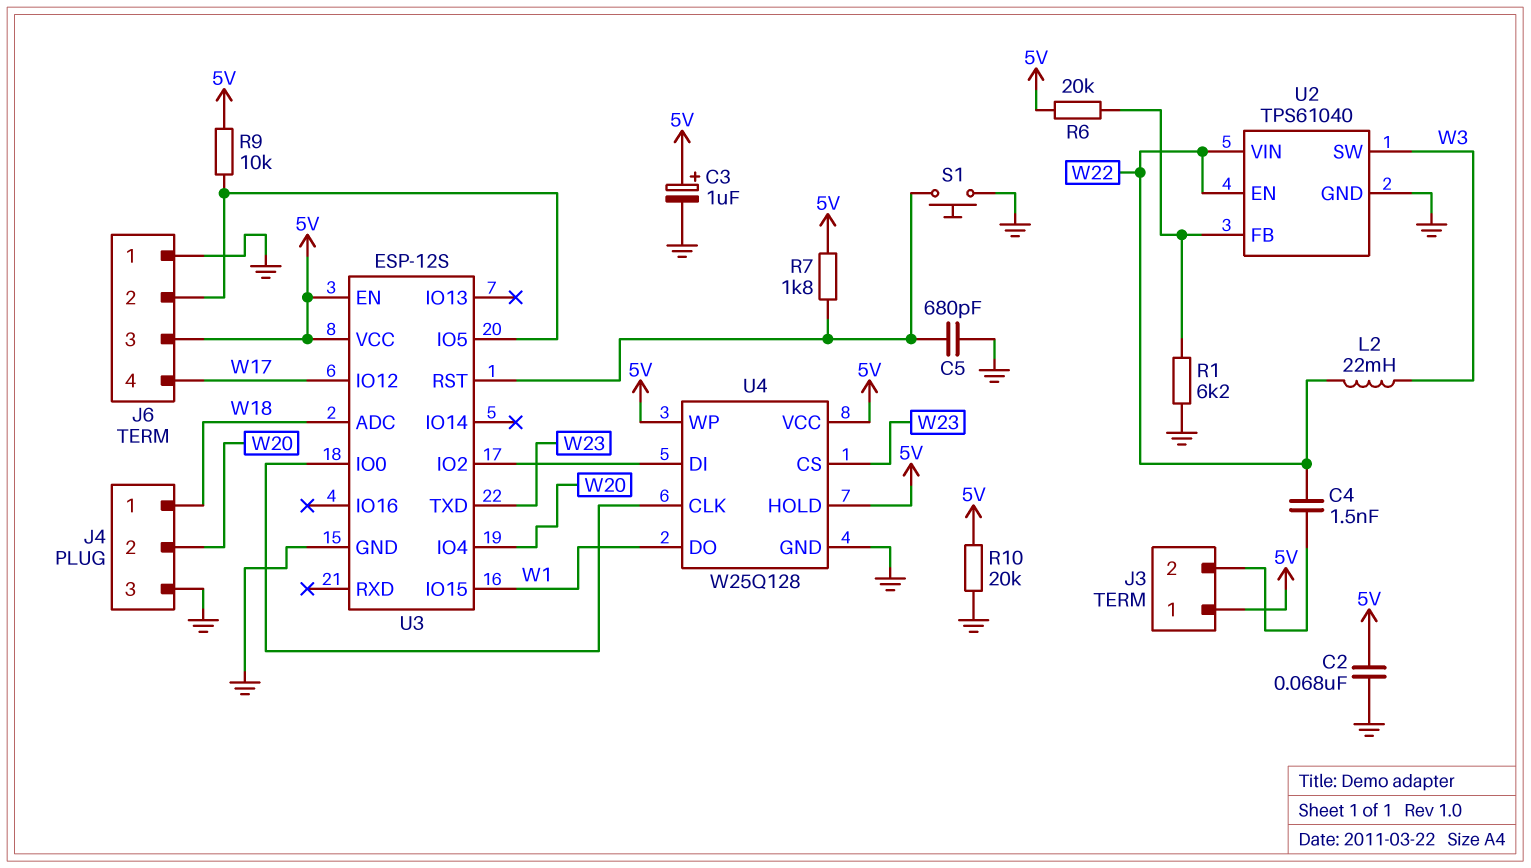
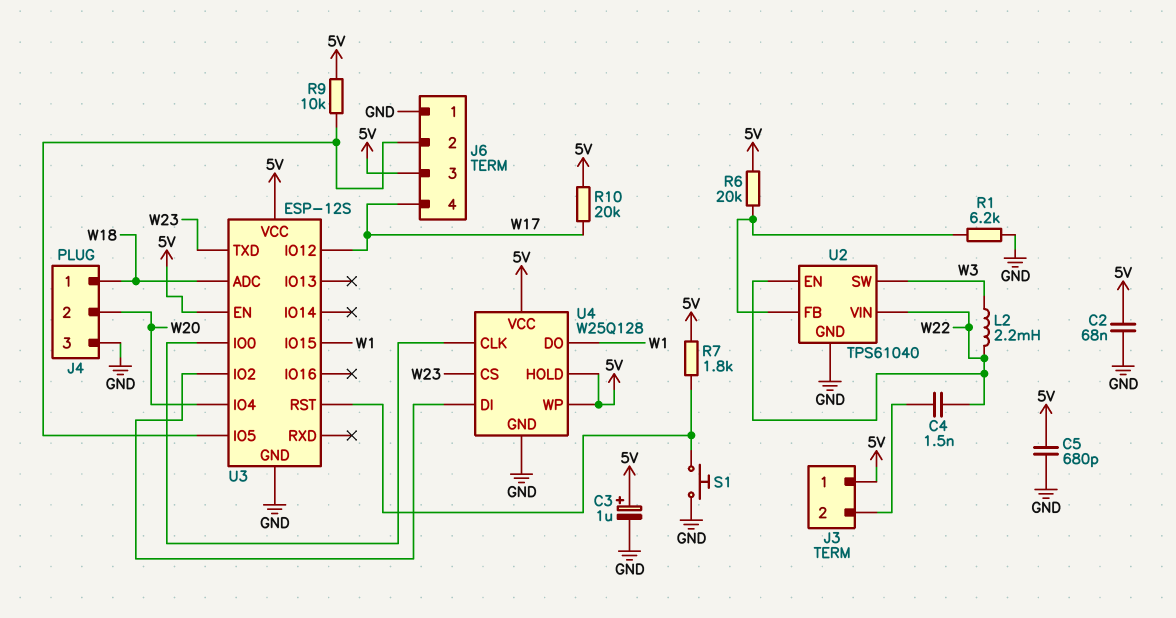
C5: 680pF (GND, U3/RST) -> 680pF (5V, GND)
L2: 22mH (W3, W22) -> 2.2mH (W3, W22)
R10: 20k (5V, GND) -> 20k (5V, W17)

